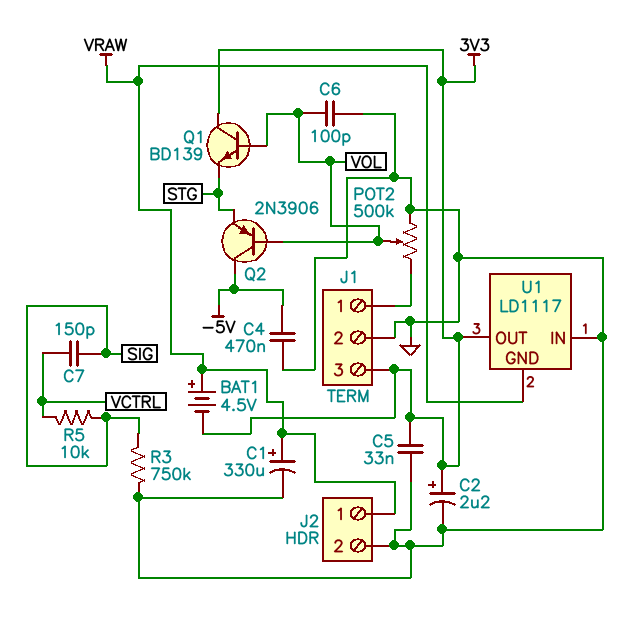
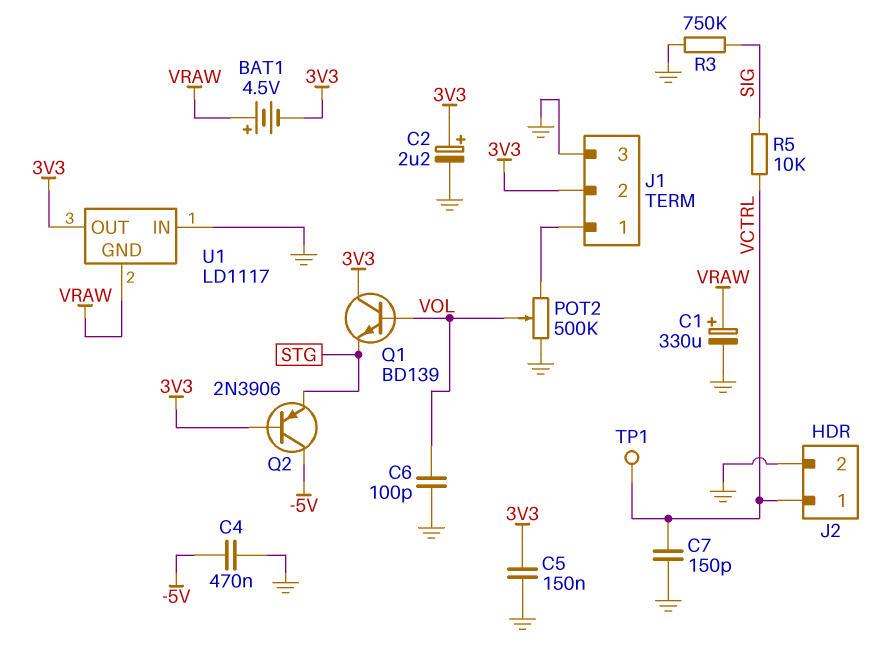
C5: 33nF (3V3, GND) -> 150nF (3V3, GND)
C7: 150pF (SIG, VCTRL) -> 150pF (GND, VCTRL)
J1 pin 2: GND -> 3V3
J1 pin 3: 3V3 -> GND
J2 pin 1: VRAW -> VCTRL
Q2: PNP 2N3906 (B VOL, C -5V, E STG) -> PNP 2N3906 (B 3V3, C -5V, E STG)
TP1: none -> test point (VCTRL)

